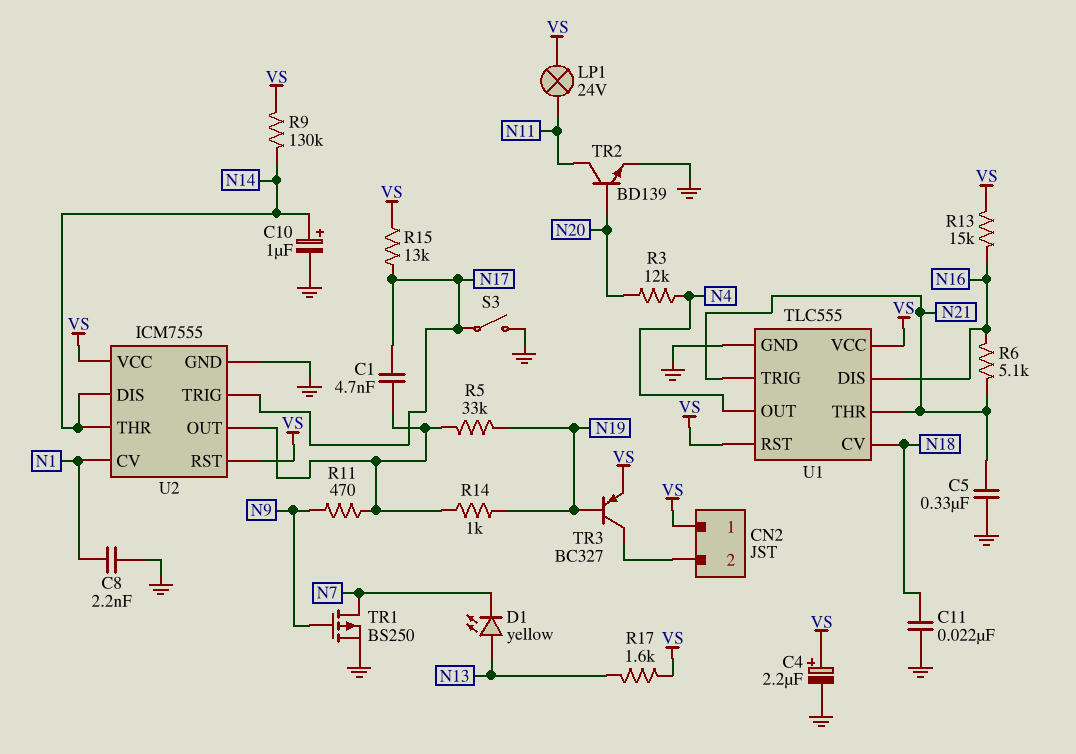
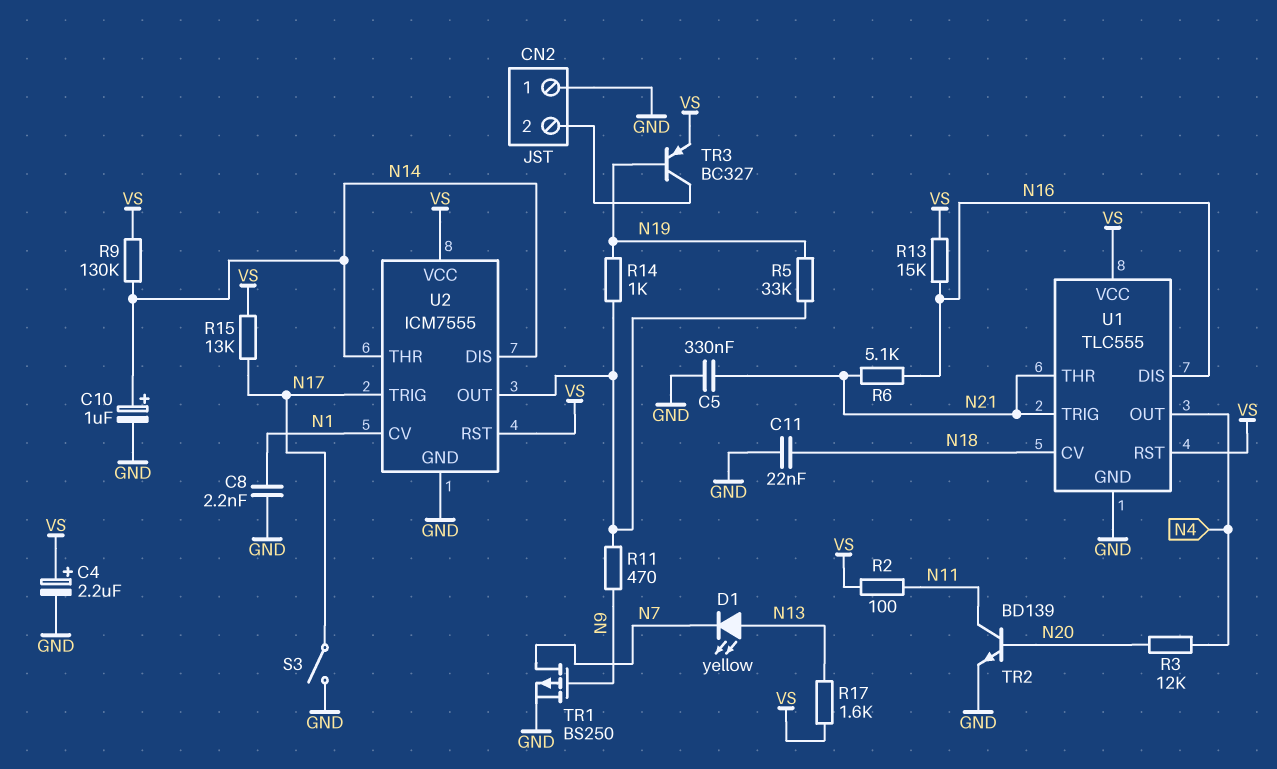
C1: 4.7nF (N17, U2/OUT) -> none
CN2 pin 1: VS -> GND
LP1: lamp 24V (N11, VS) -> none
R2: none -> 100 (N11, VS)

